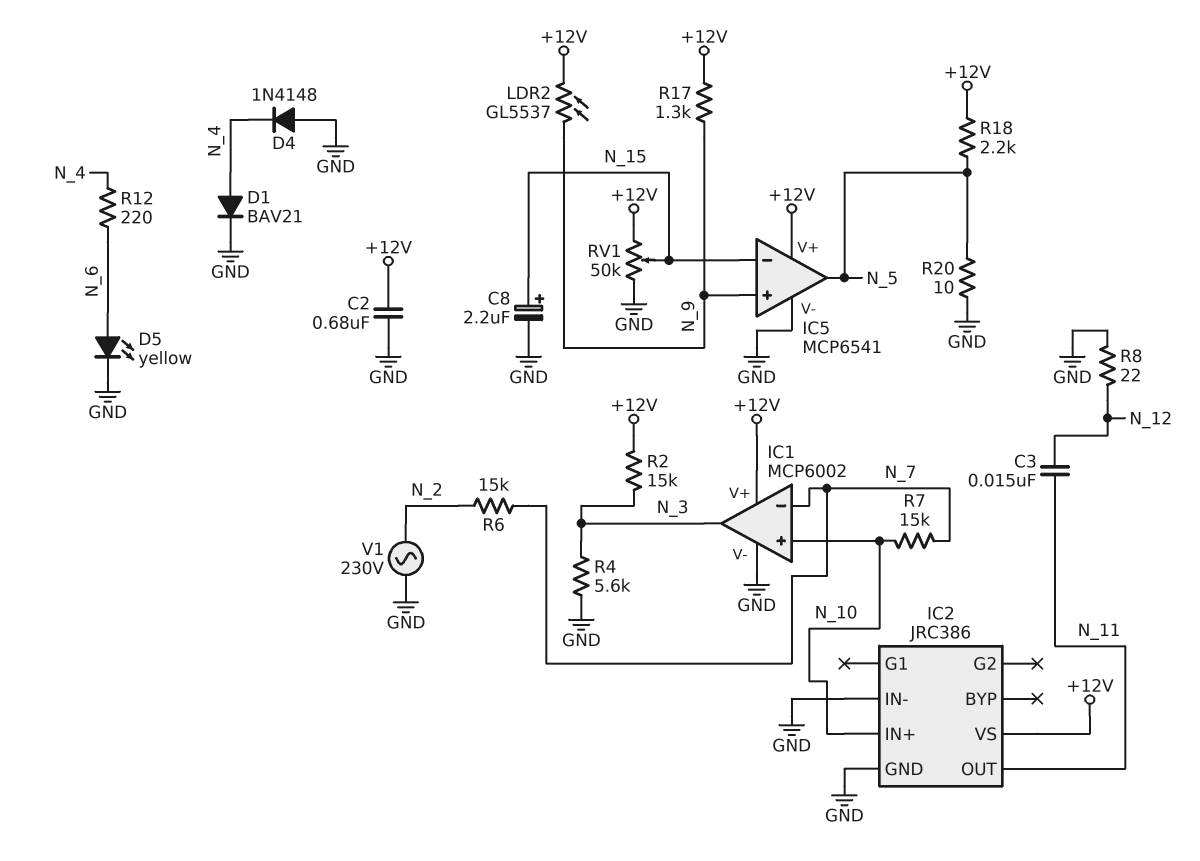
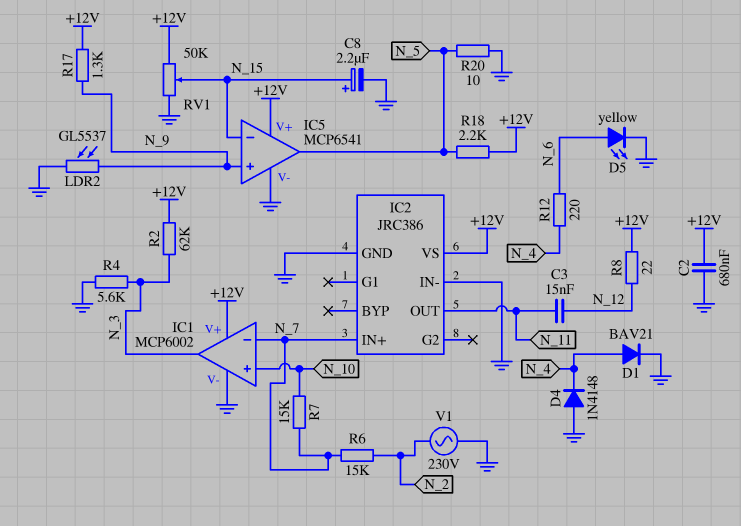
IC2 pin IN+: N_10 -> N_7
LDR2: GL5537 (+12V, N_9) -> GL5537 (GND, N_9)
R2: 15k (+12V, N_3) -> 62k (+12V, N_3)
R8: 22 (GND, N_12) -> 22 (+12V, N_12)

